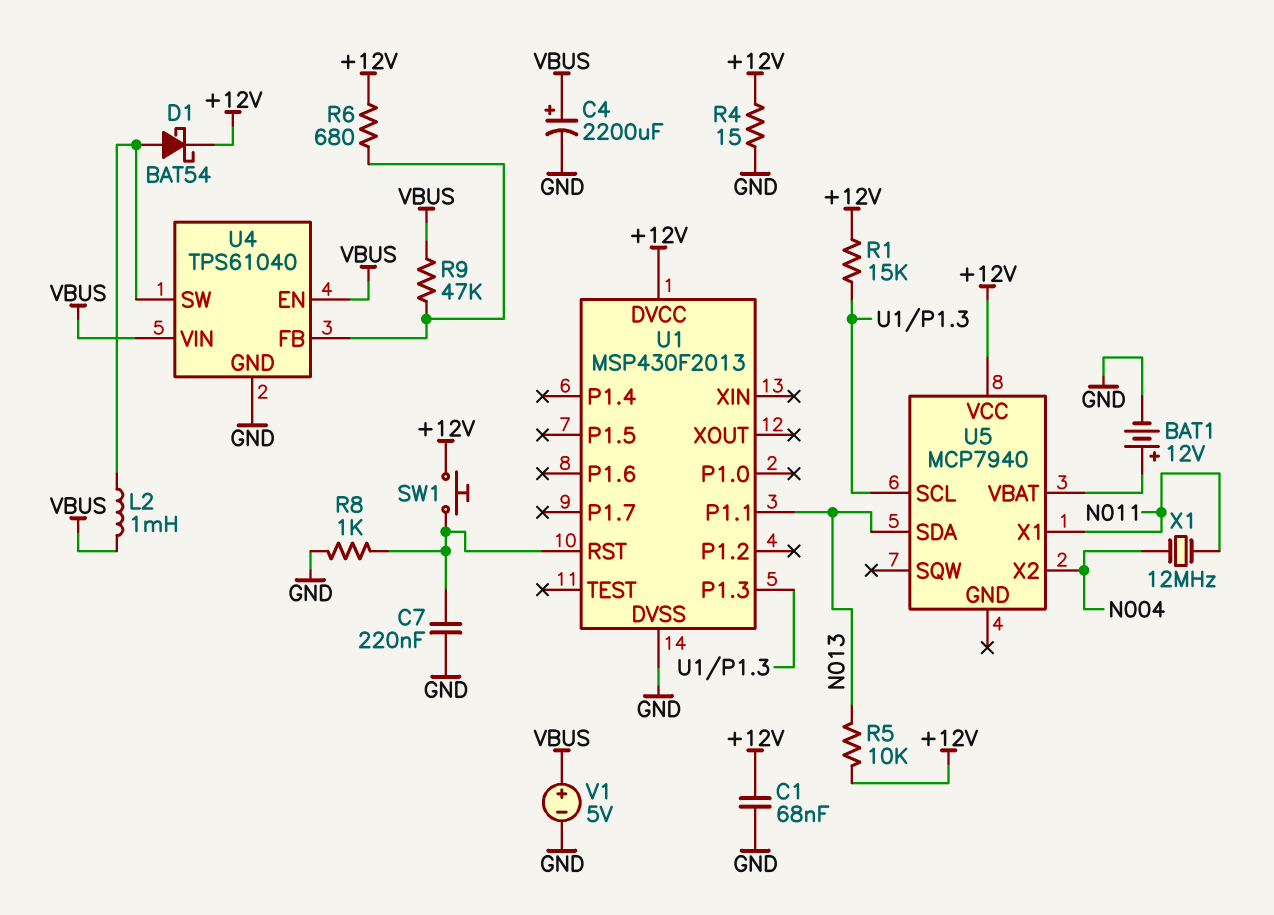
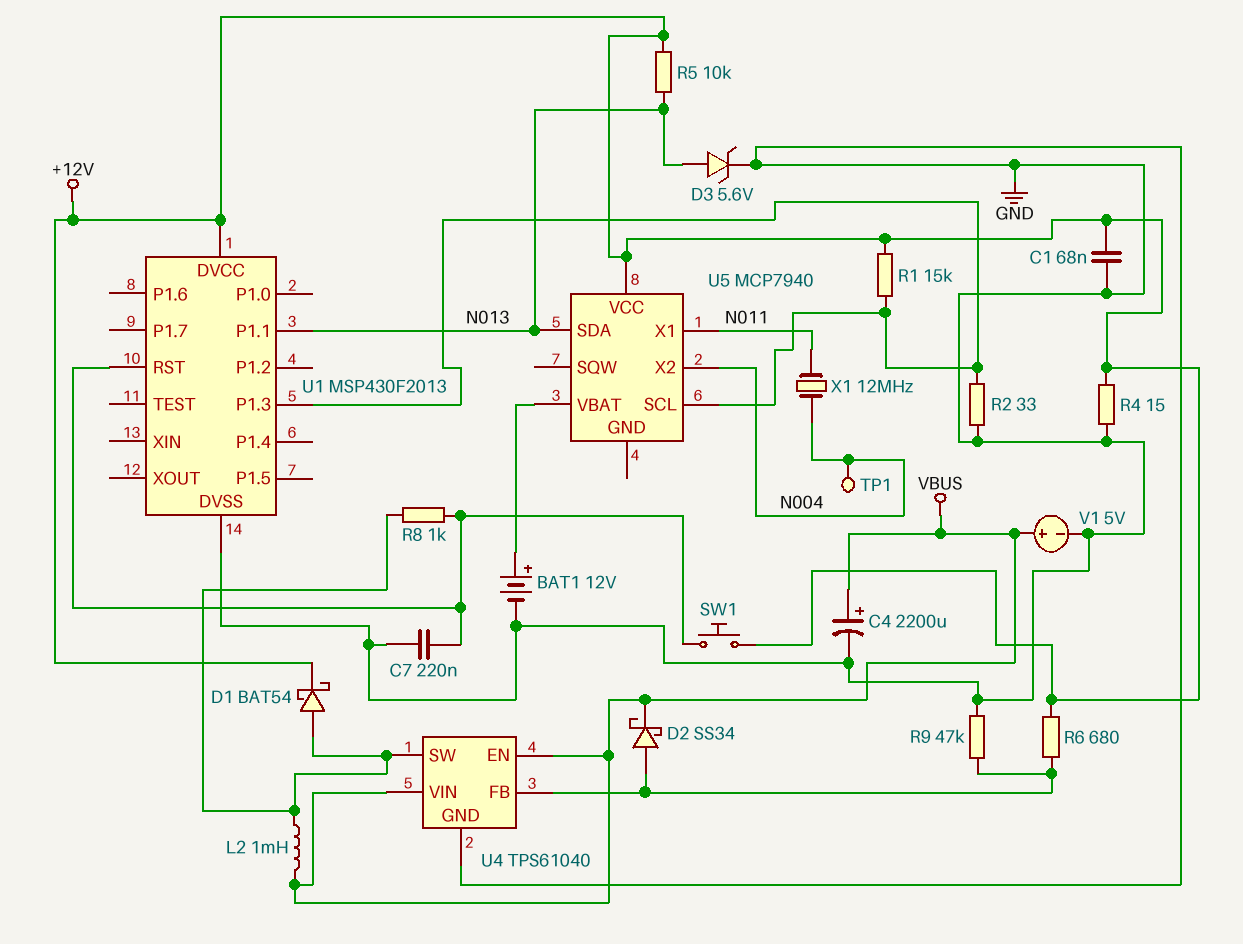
D2: none -> schottky SS34 (A U4/FB, K VBUS)
D3: none -> zener 5.6V (A N013, K GND)
R2: none -> 33 (GND, U1/P1.3)
R8: 1k (GND, U1/RST) -> 1k (U1/RST, U4/SW)
R9: 47k (U4/FB, VBUS) -> 47k (GND, U4/FB)
TP1: none -> test point (N004)

